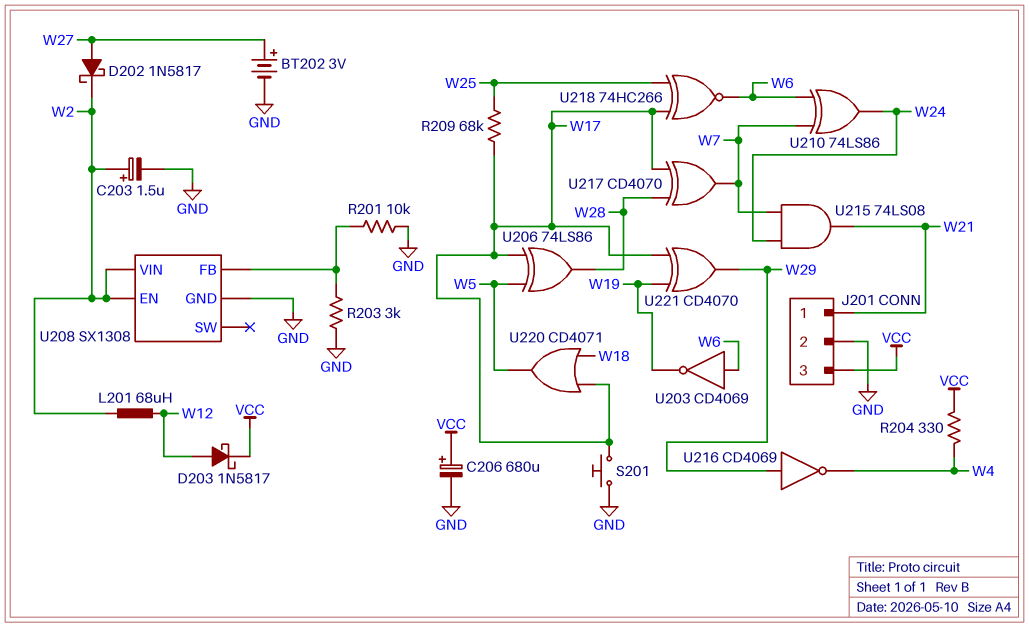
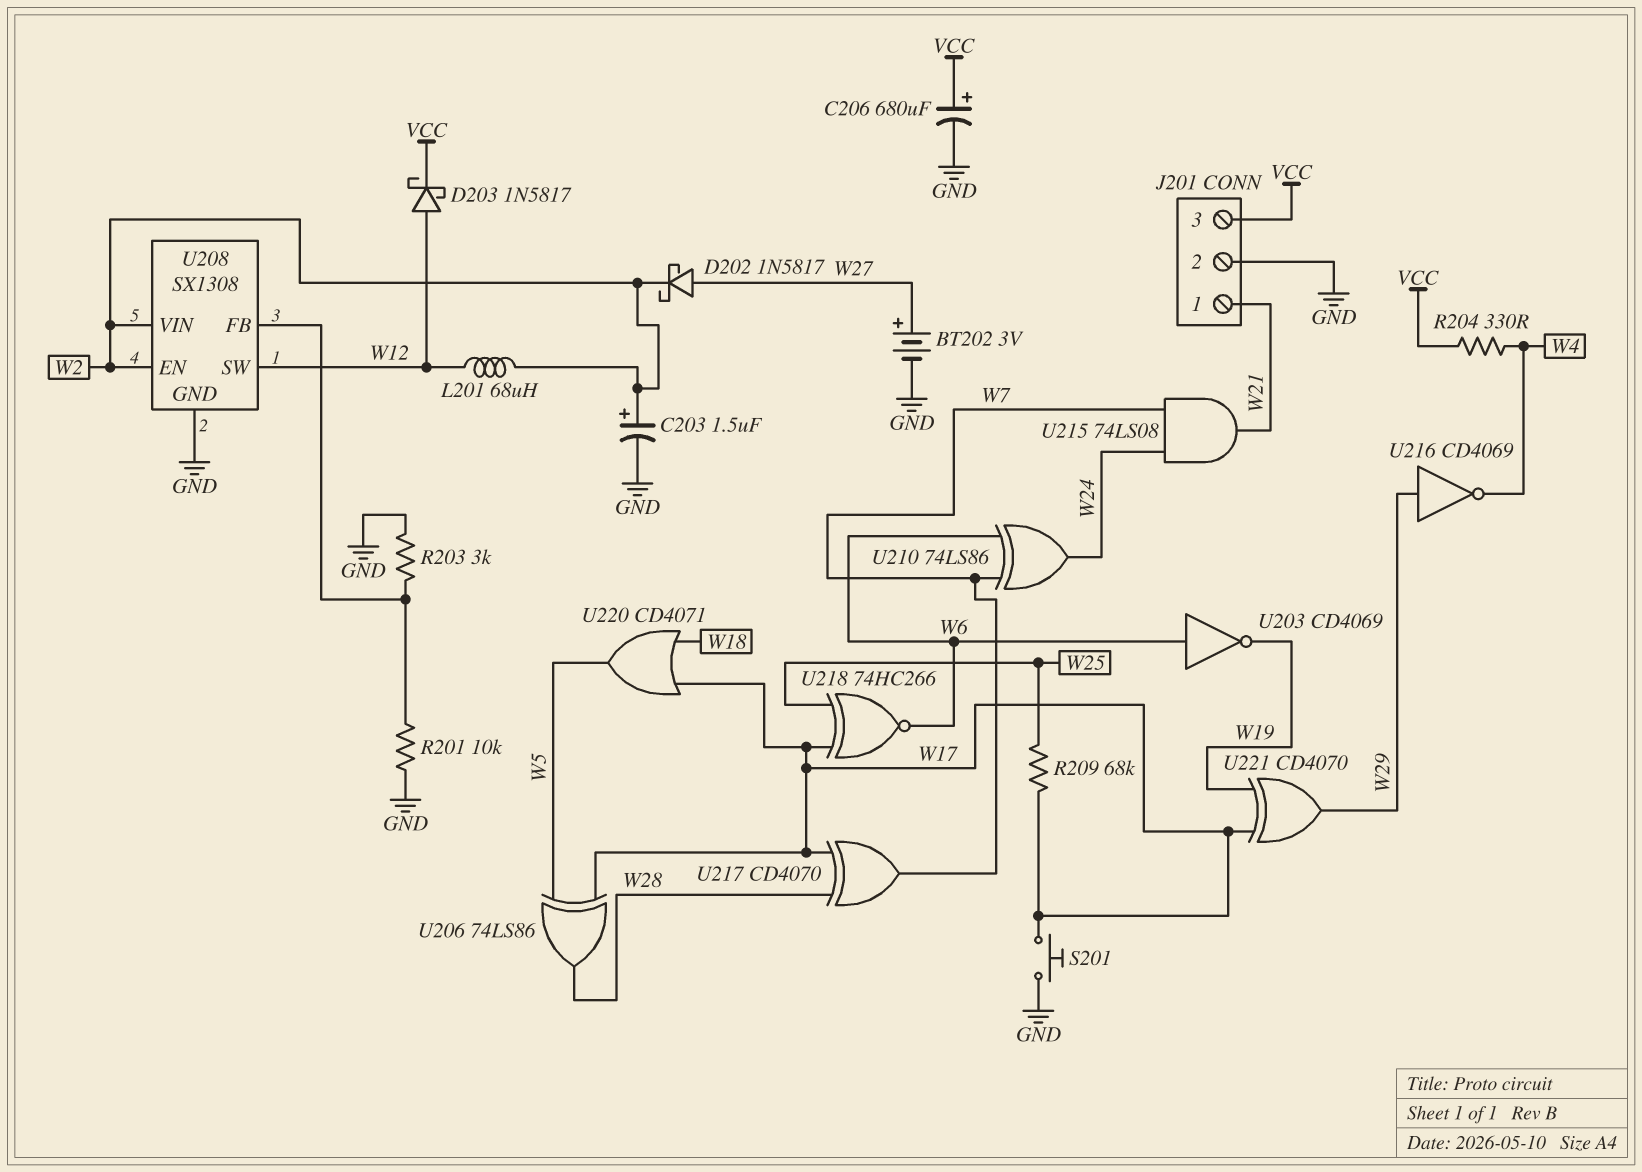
U208 pin SW: none -> W12

